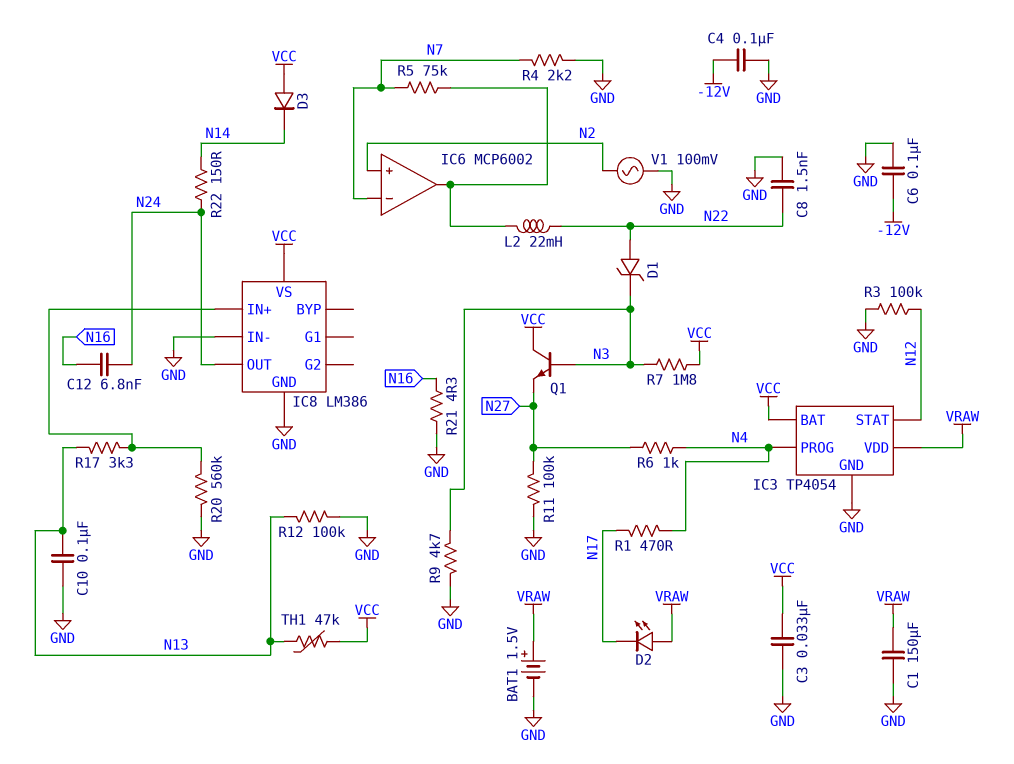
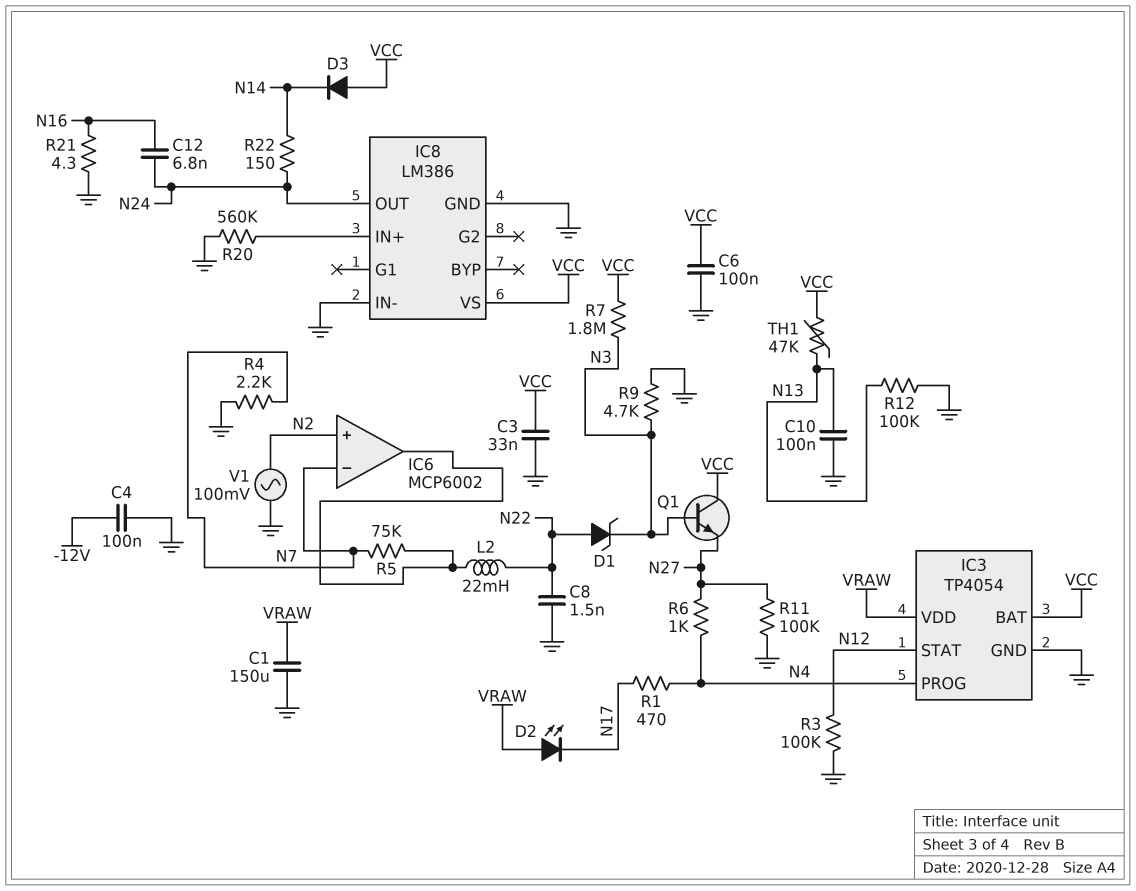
BAT1: 1.5V (plus VRAW, minus GND) -> none
C6: 100nF (-12V, GND) -> 100nF (GND, VCC)
R17: 3.3k (IC8/IN+, N13) -> none

